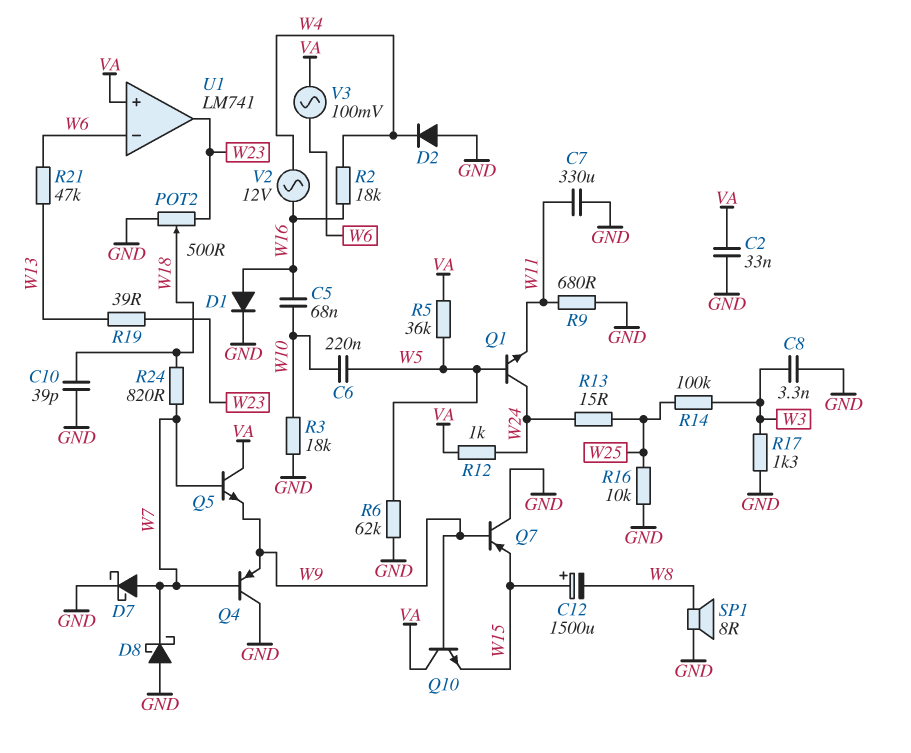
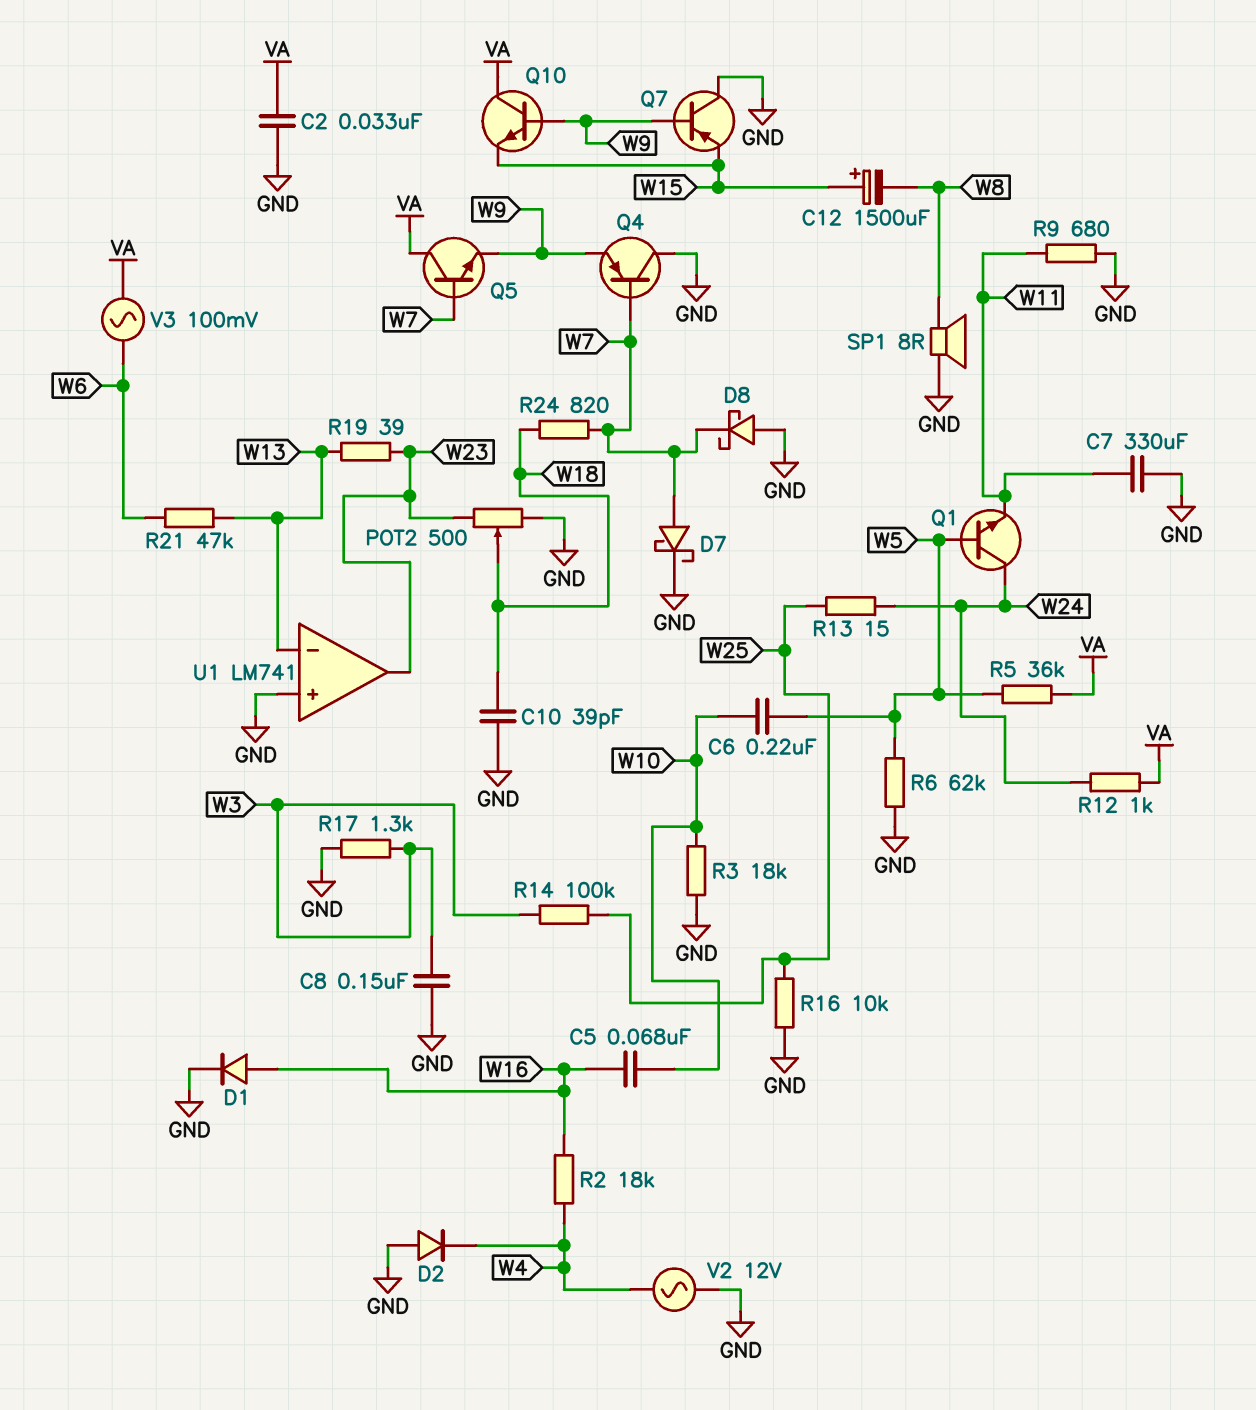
C8: 3.3nF (GND, W3) -> 150nF (GND, W3)
U1 pin in+: VA -> GND
U1 pin in-: W6 -> W13
V2: AC 12V (W4, W16) -> AC 12V (GND, W4)

